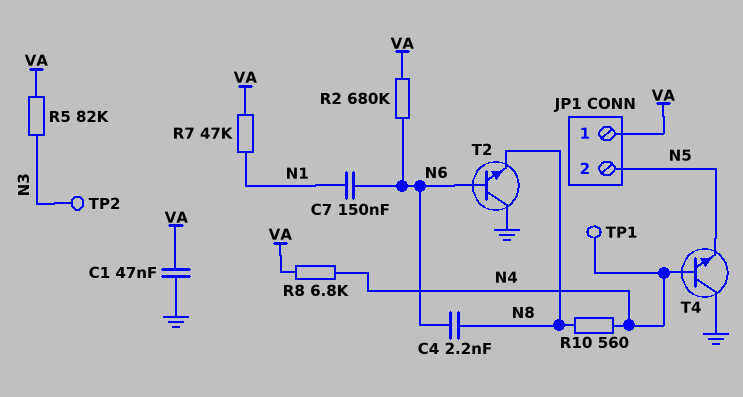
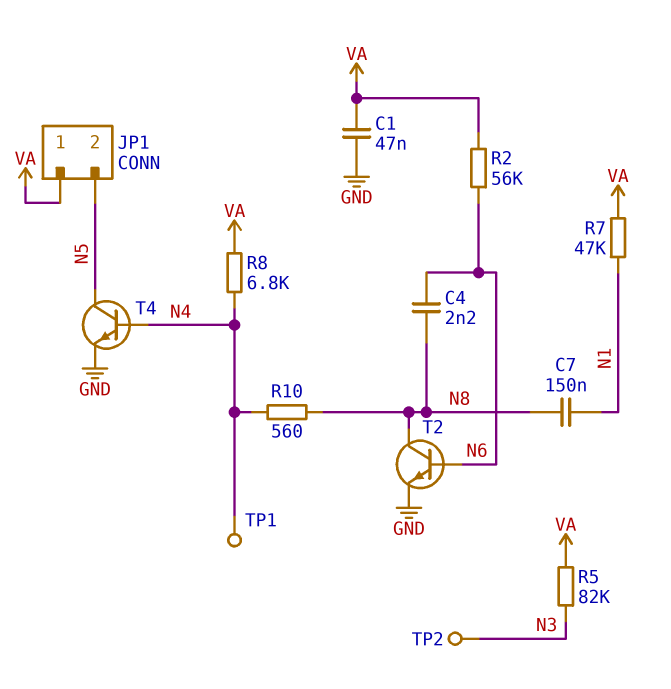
C7: 150nF (N1, N6) -> 150nF (N1, N8)
R2: 680k (N6, VA) -> 56k (N6, VA)
T2: NPN (B N6, C GND, E N8) -> NPN (B N6, C N8, E GND)
T4: NPN (B N4, C GND, E N5) -> NPN (B N4, C N5, E GND)

